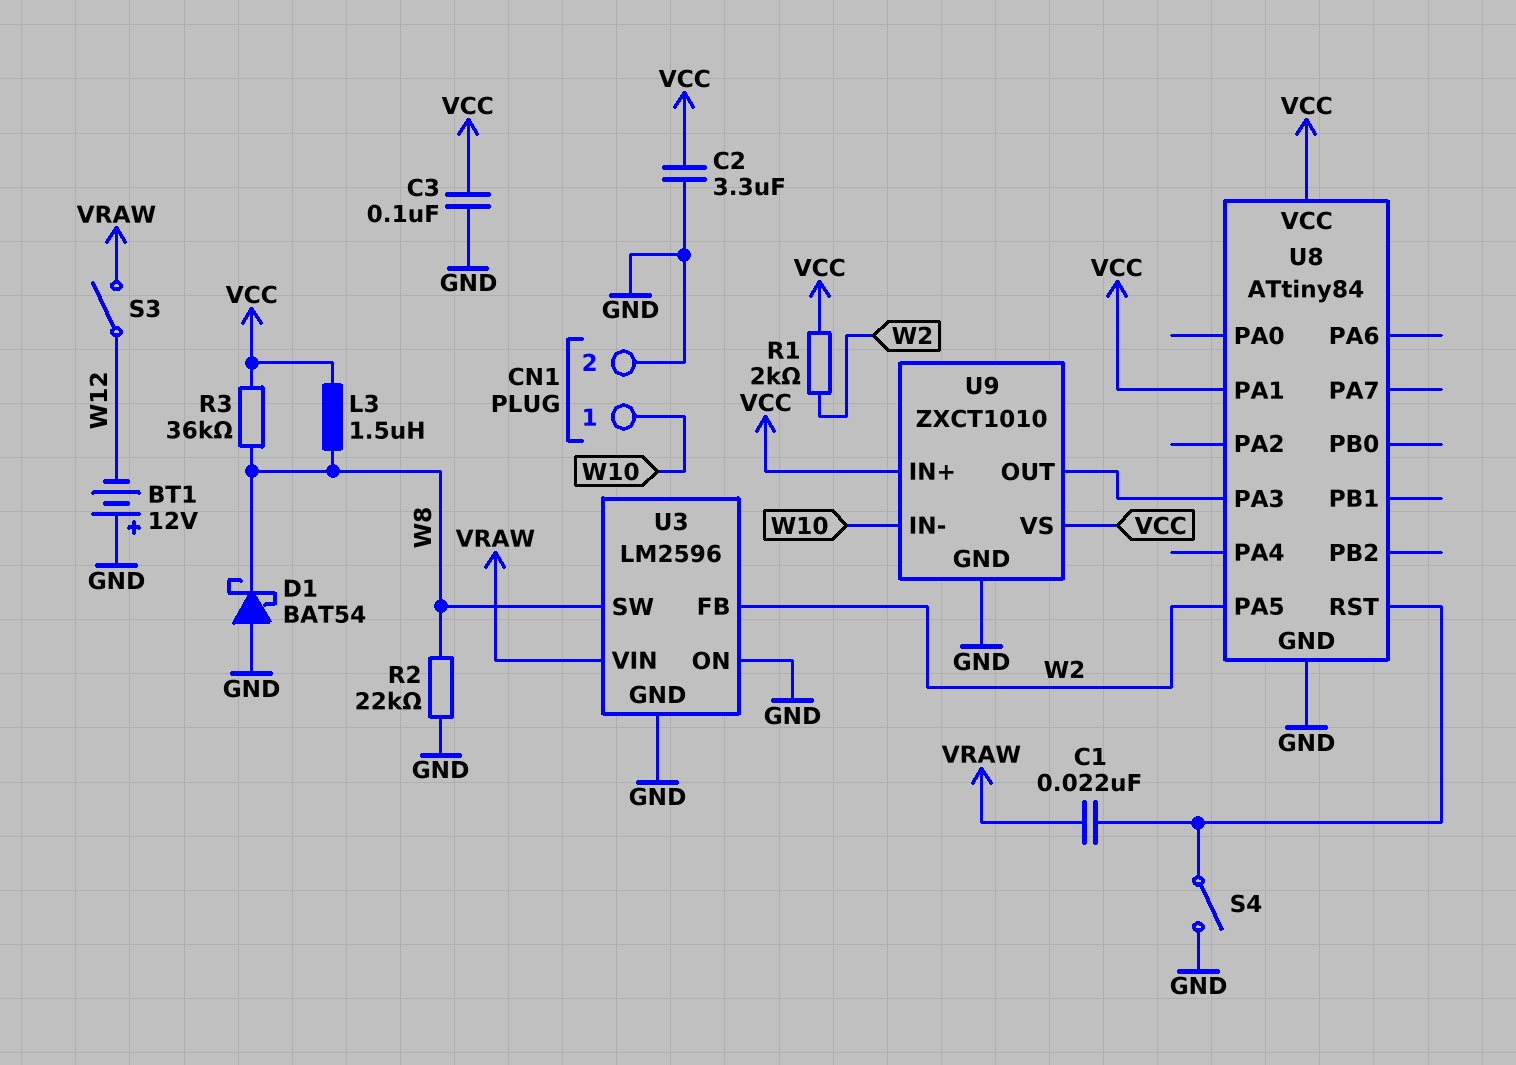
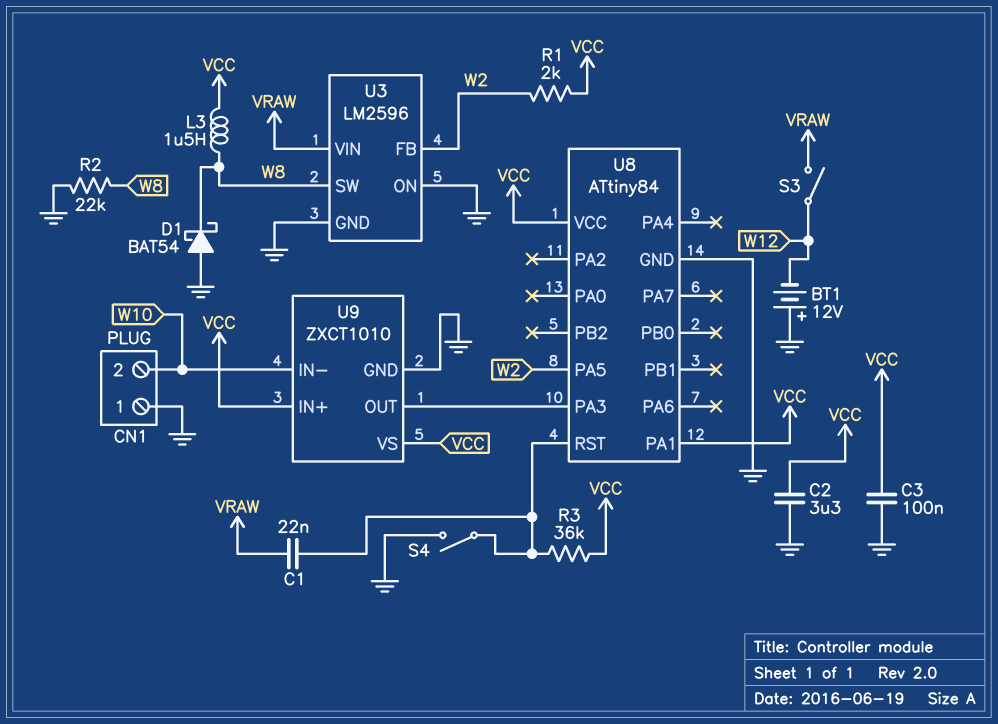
CN1 pin 1: W10 -> GND
CN1 pin 2: GND -> W10
R3: 36k (VCC, W8) -> 36k (U8/RST, VCC)

